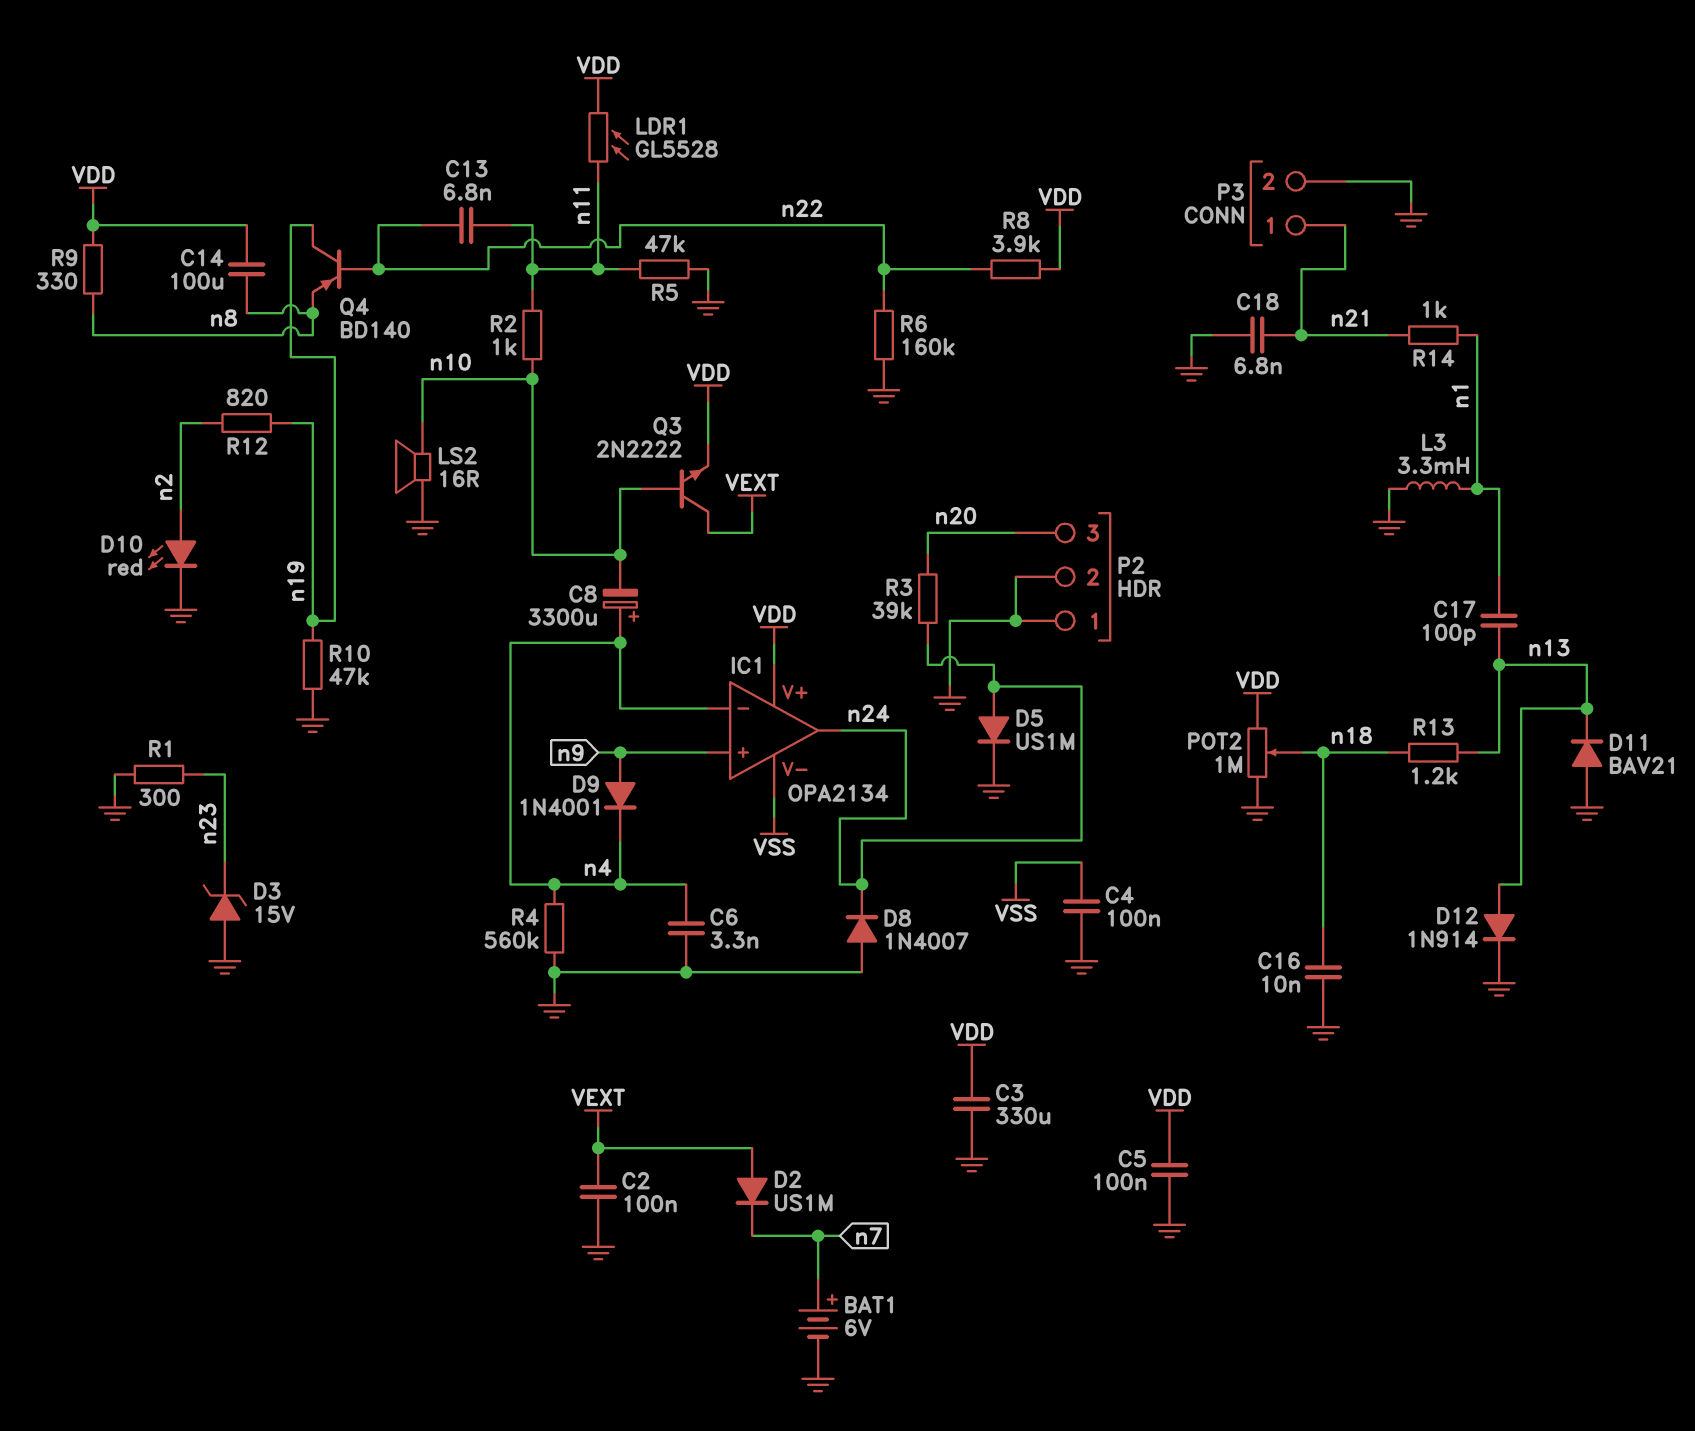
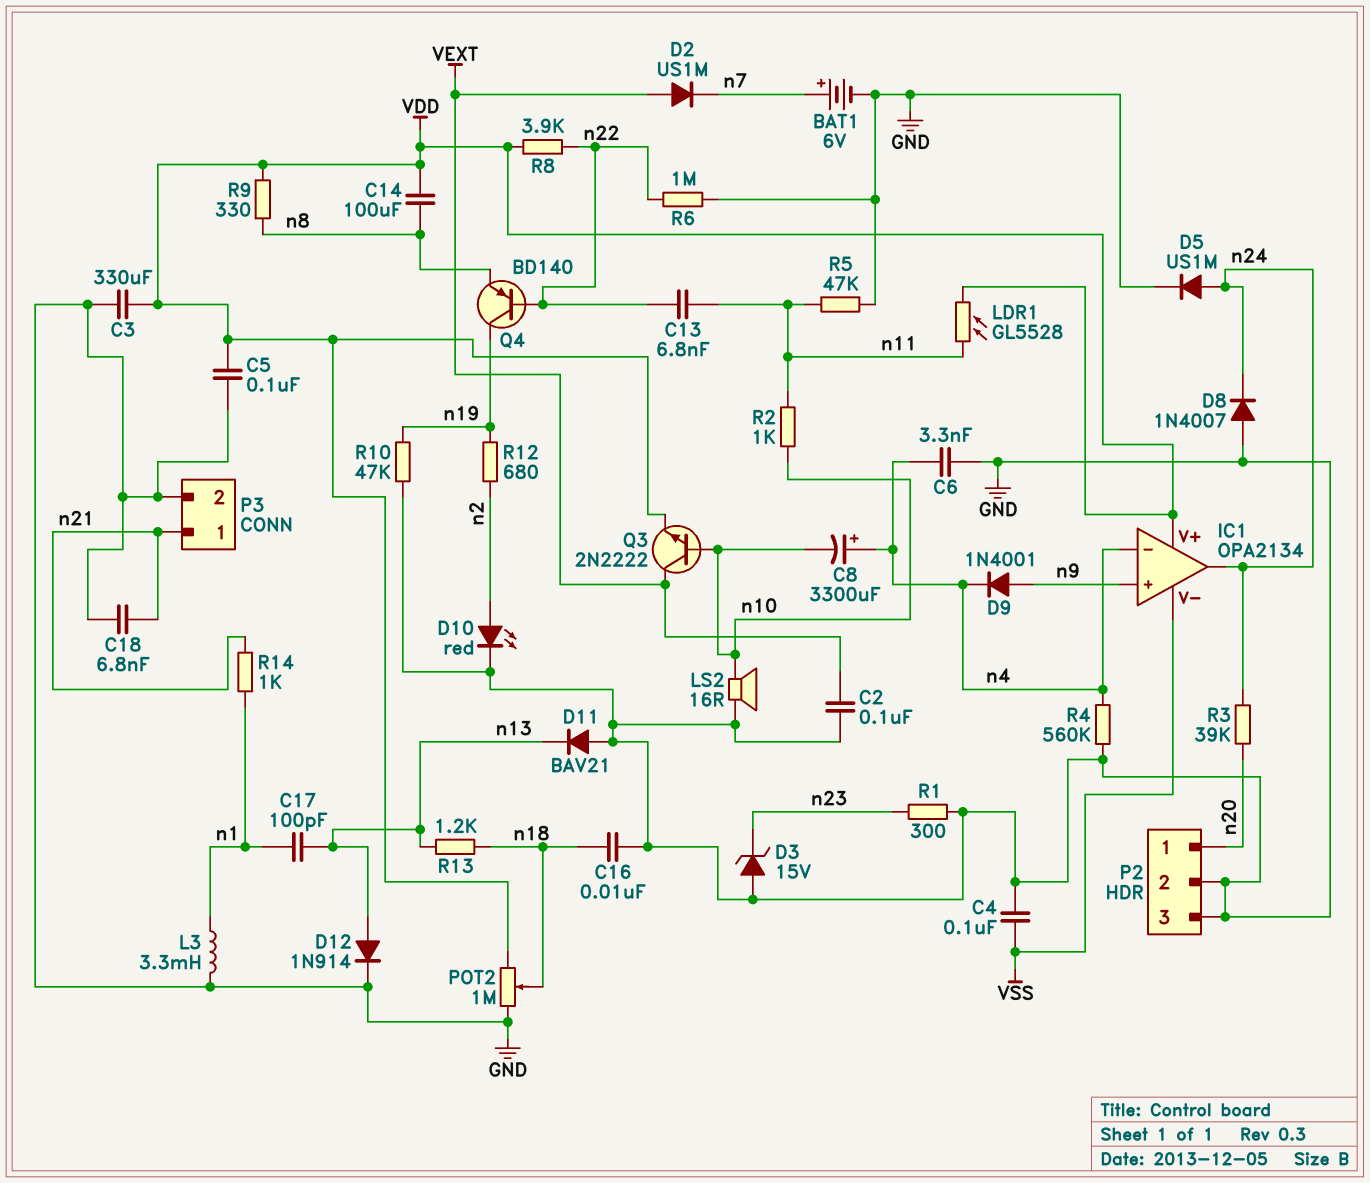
P2 pin 1: GND -> n20
P2 pin 3: n20 -> GND
R6: 160k (GND, n22) -> 1M (GND, n22)
R12: 820 (n2, n19) -> 680 (n2, n19)

